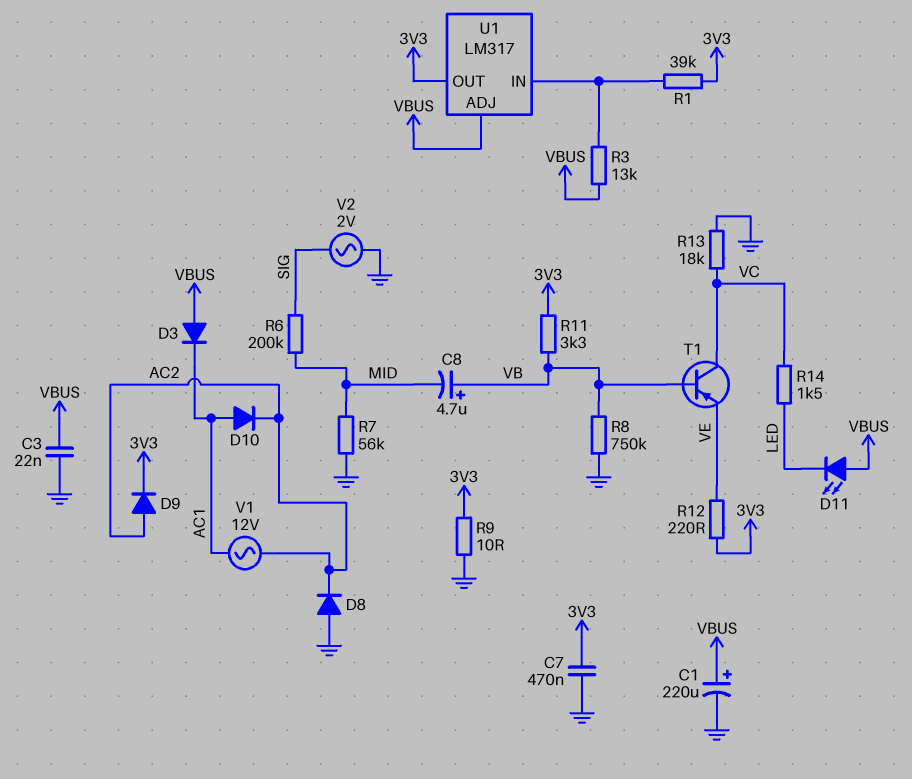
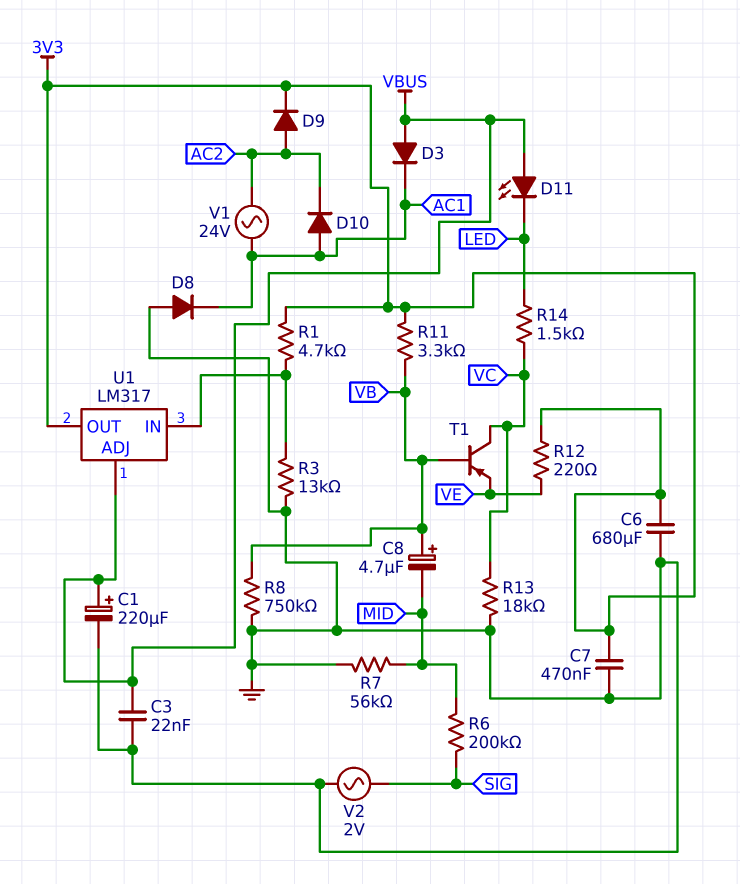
C6: none -> 680uF (3V3, GND)
D8: diode (A GND, K AC2) -> diode (A GND, K AC1)
R1: 39k (3V3, U1/IN) -> 4.7k (3V3, U1/IN)
R3: 13k (U1/IN, VBUS) -> 13k (GND, U1/IN)
R9: 10 (3V3, GND) -> none
V1: AC 12V (AC1, AC2) -> AC 24V (AC1, AC2)

